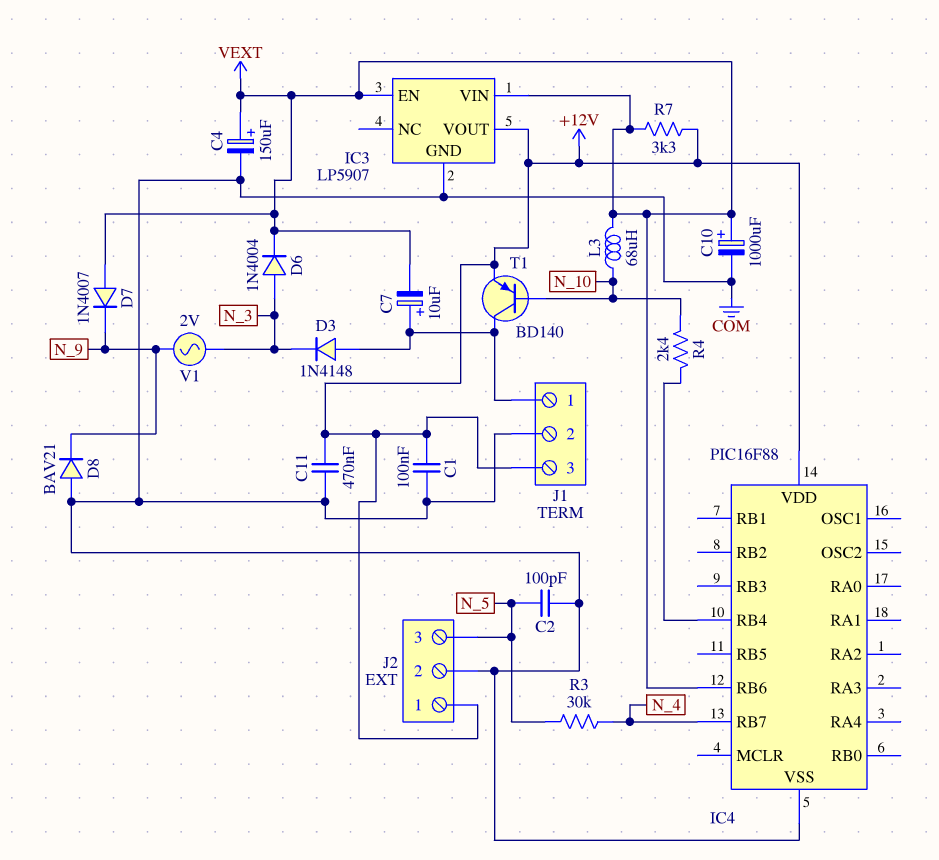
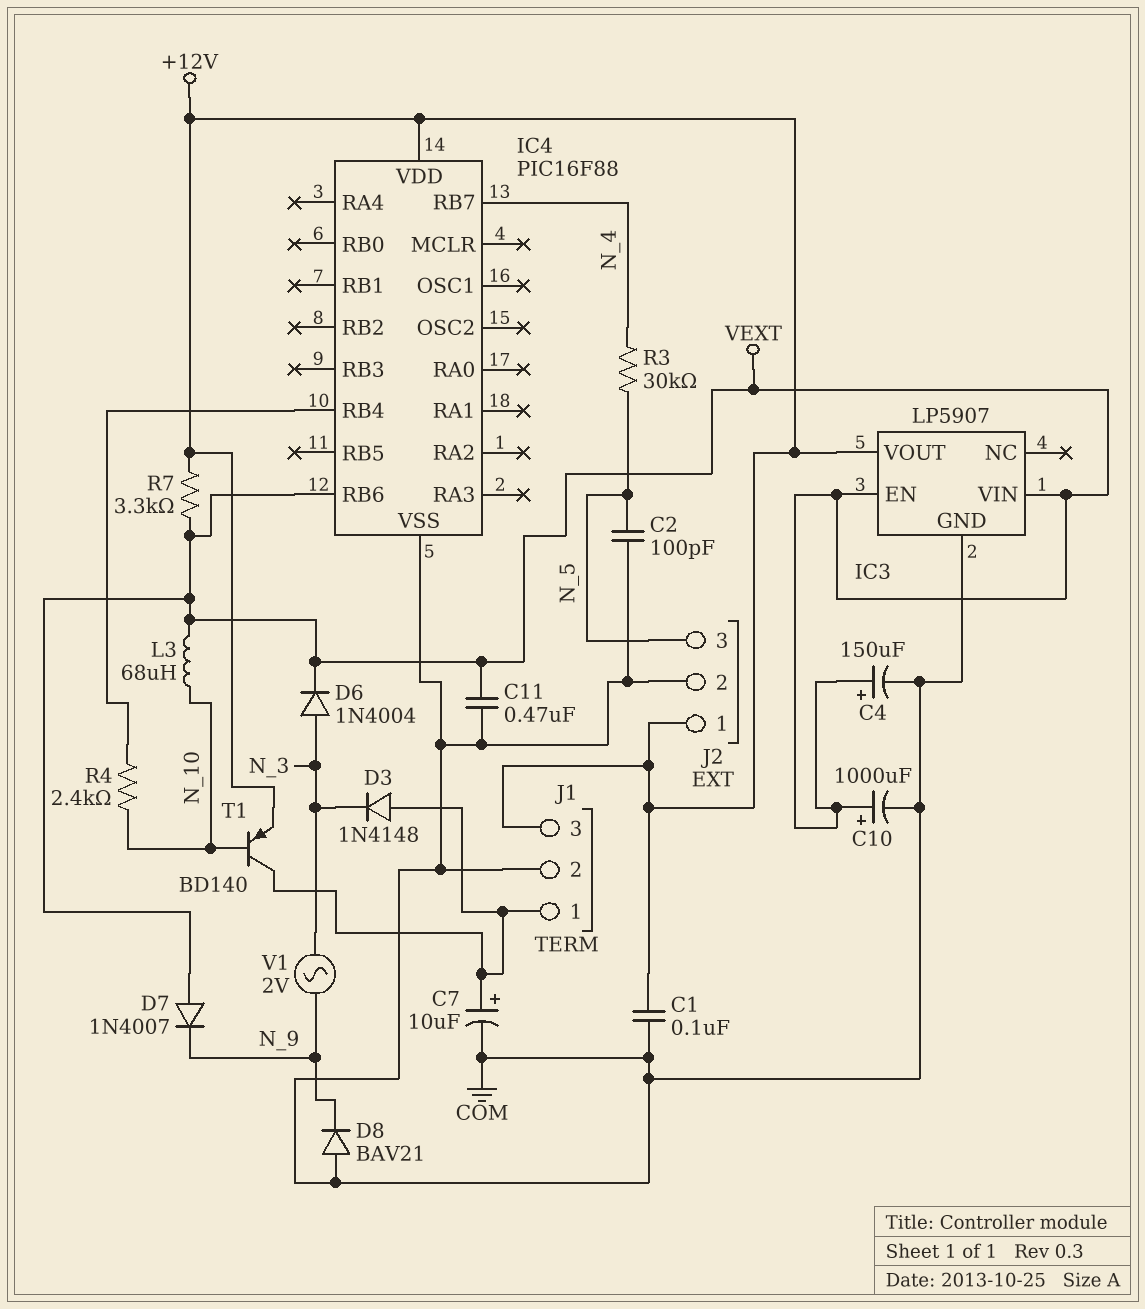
C7: 10uF (plus J1/1, minus VEXT) -> 10uF (plus J1/1, minus COM)
C11: 470nF (+12V, COM) -> 470nF (COM, VEXT)

